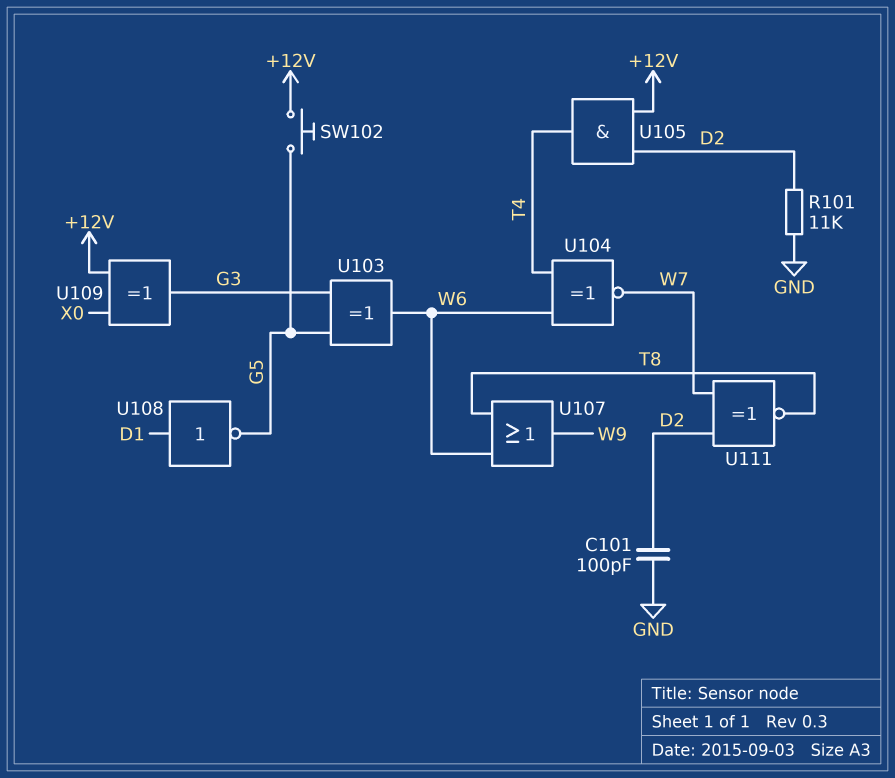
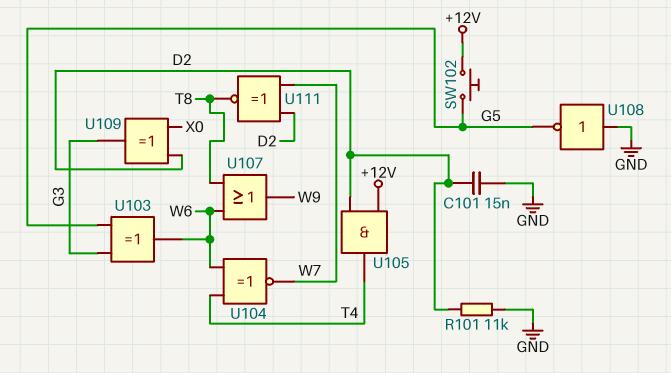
C101: 100pF (D2, GND) -> 15nF (D2, GND)
U108: NOT (in D1, out G5) -> NOT (in GND, out G5)
U109: XOR (in +12V, in X0, out G3) -> XOR (in D2, in X0, out G3)

